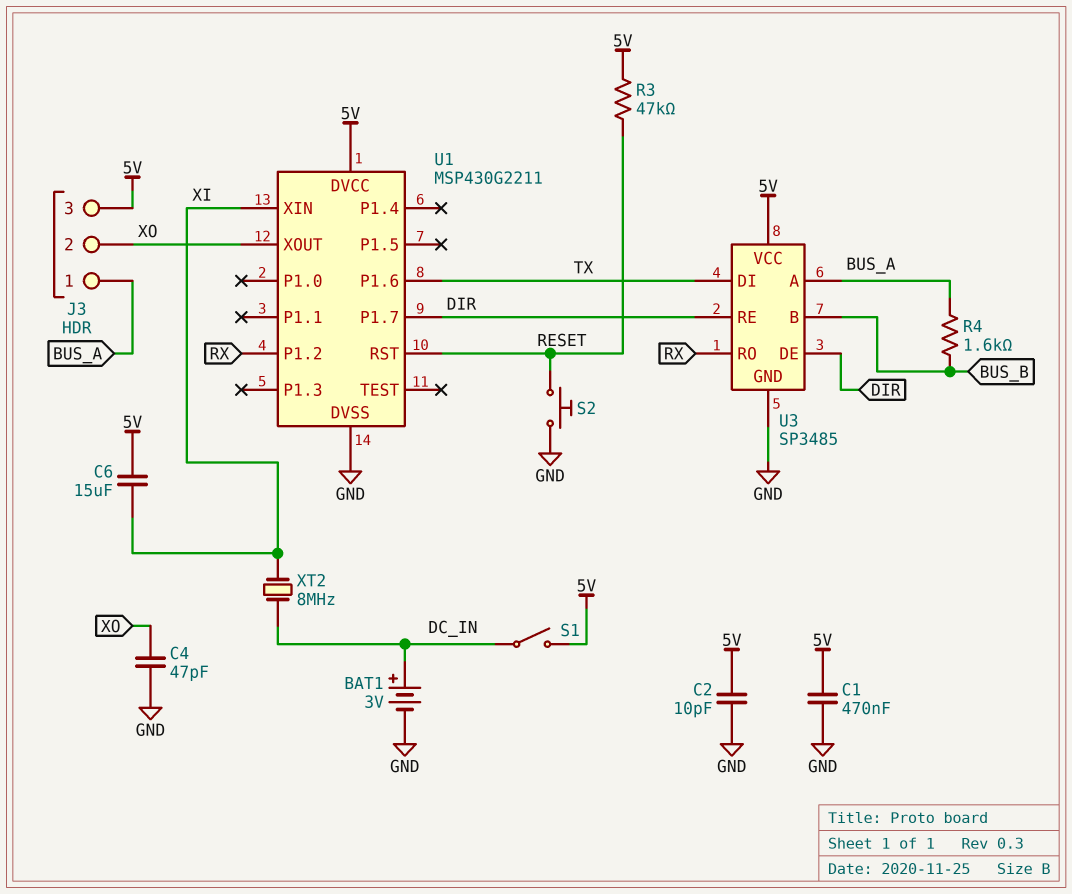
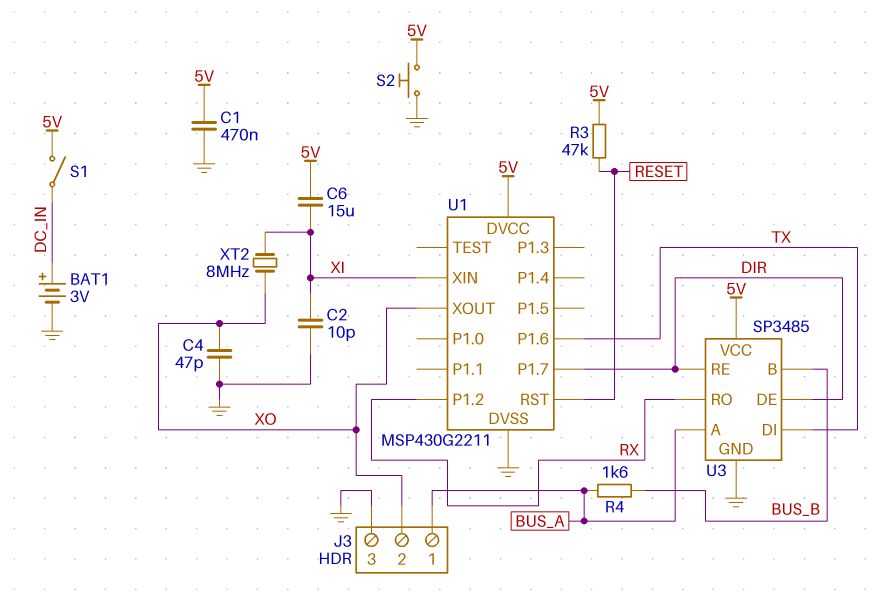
C2: 10pF (5V, GND) -> 10pF (GND, XI)
J3 pin 3: 5V -> GND
S2: button (GND, RESET) -> button (5V, GND)
XT2: 8MHz (DC_IN, XI) -> 8MHz (XI, XO)

